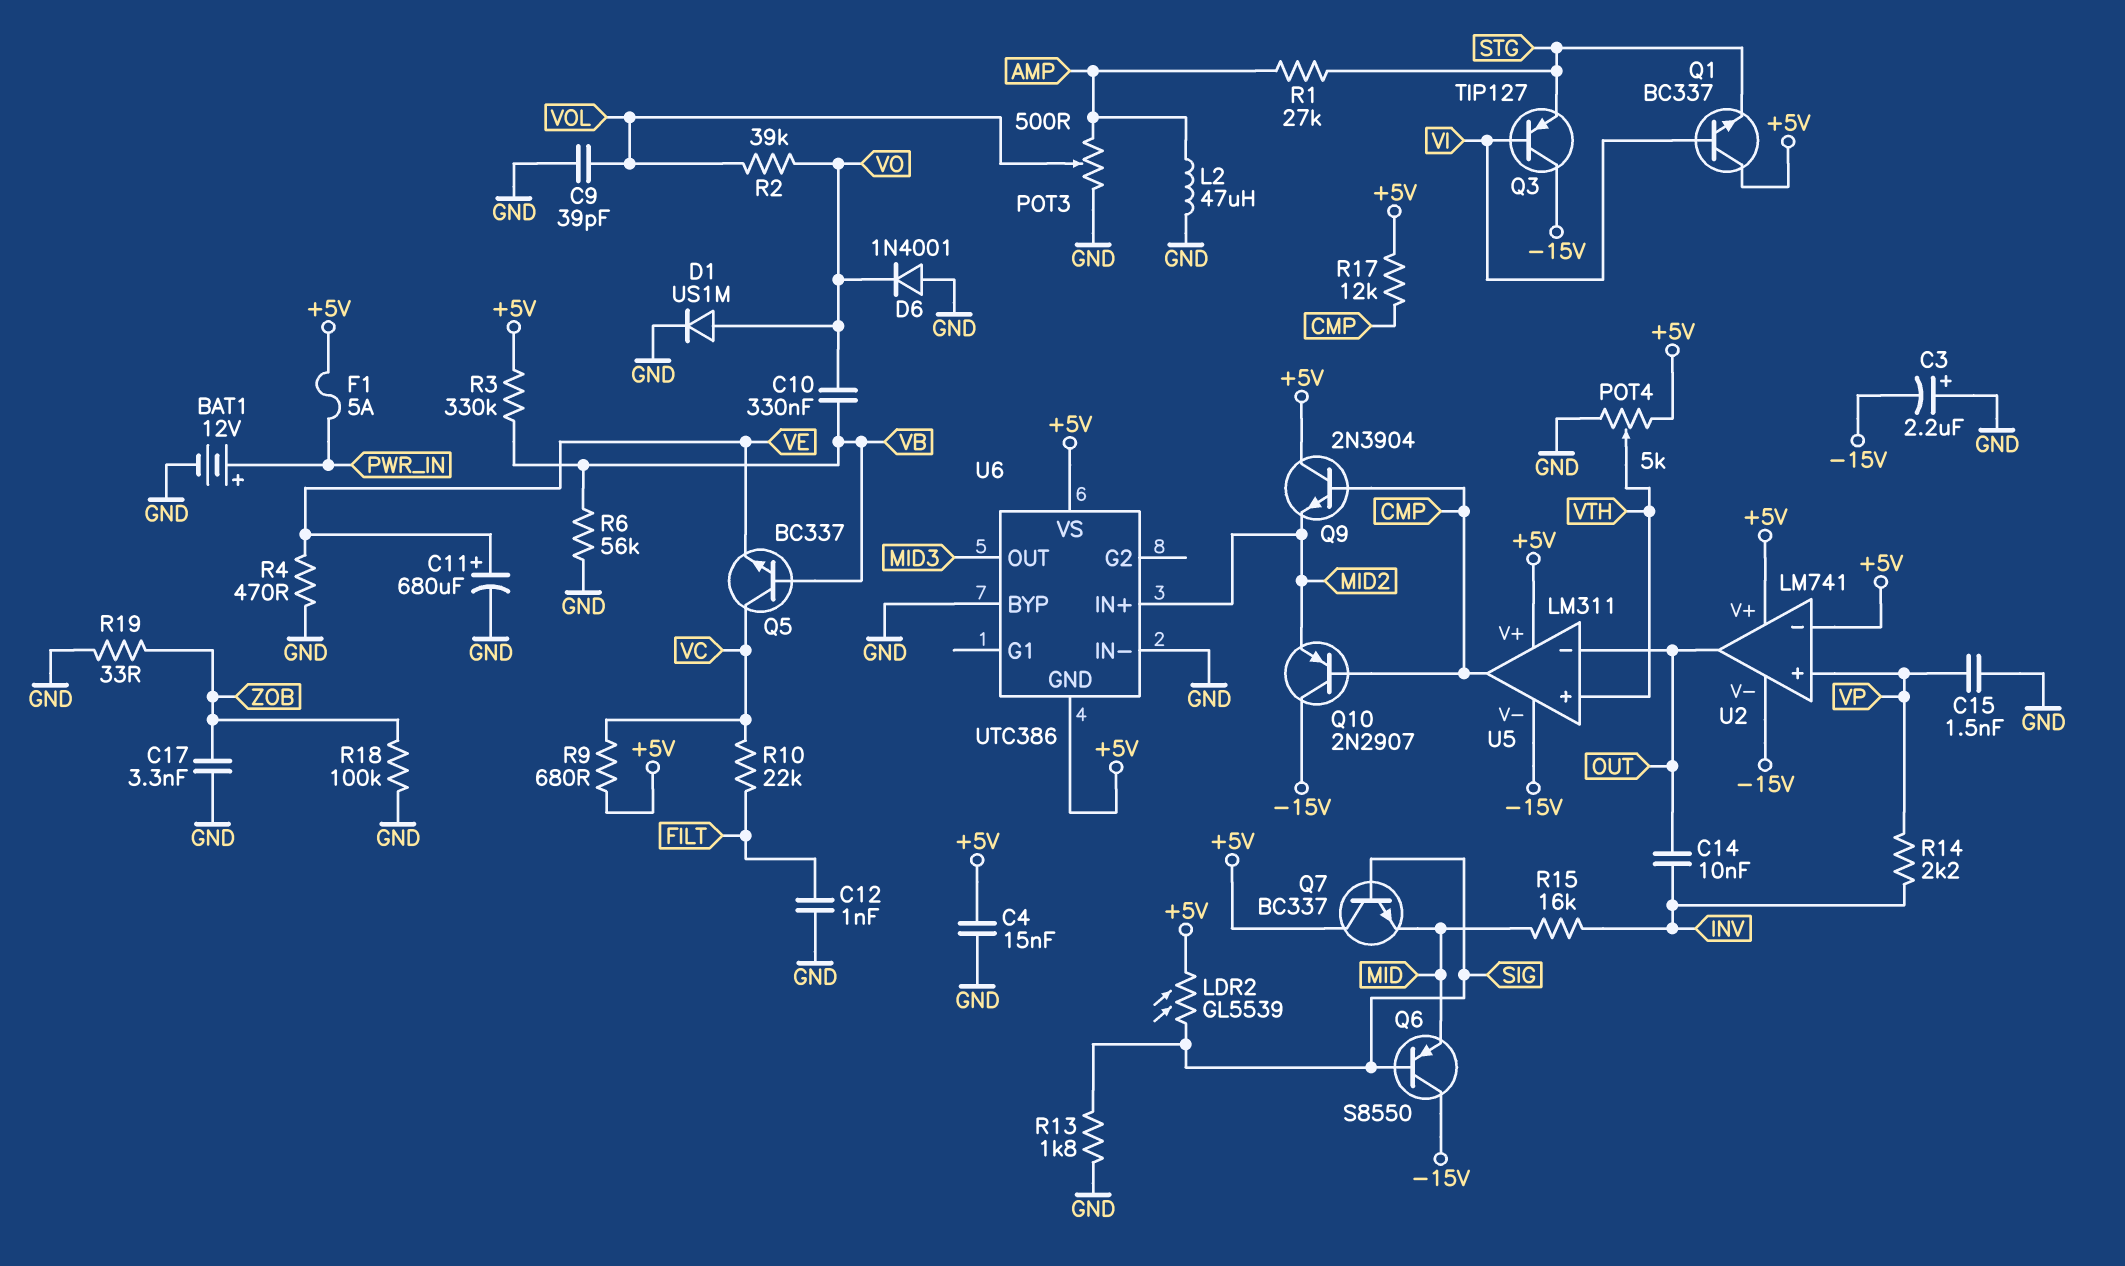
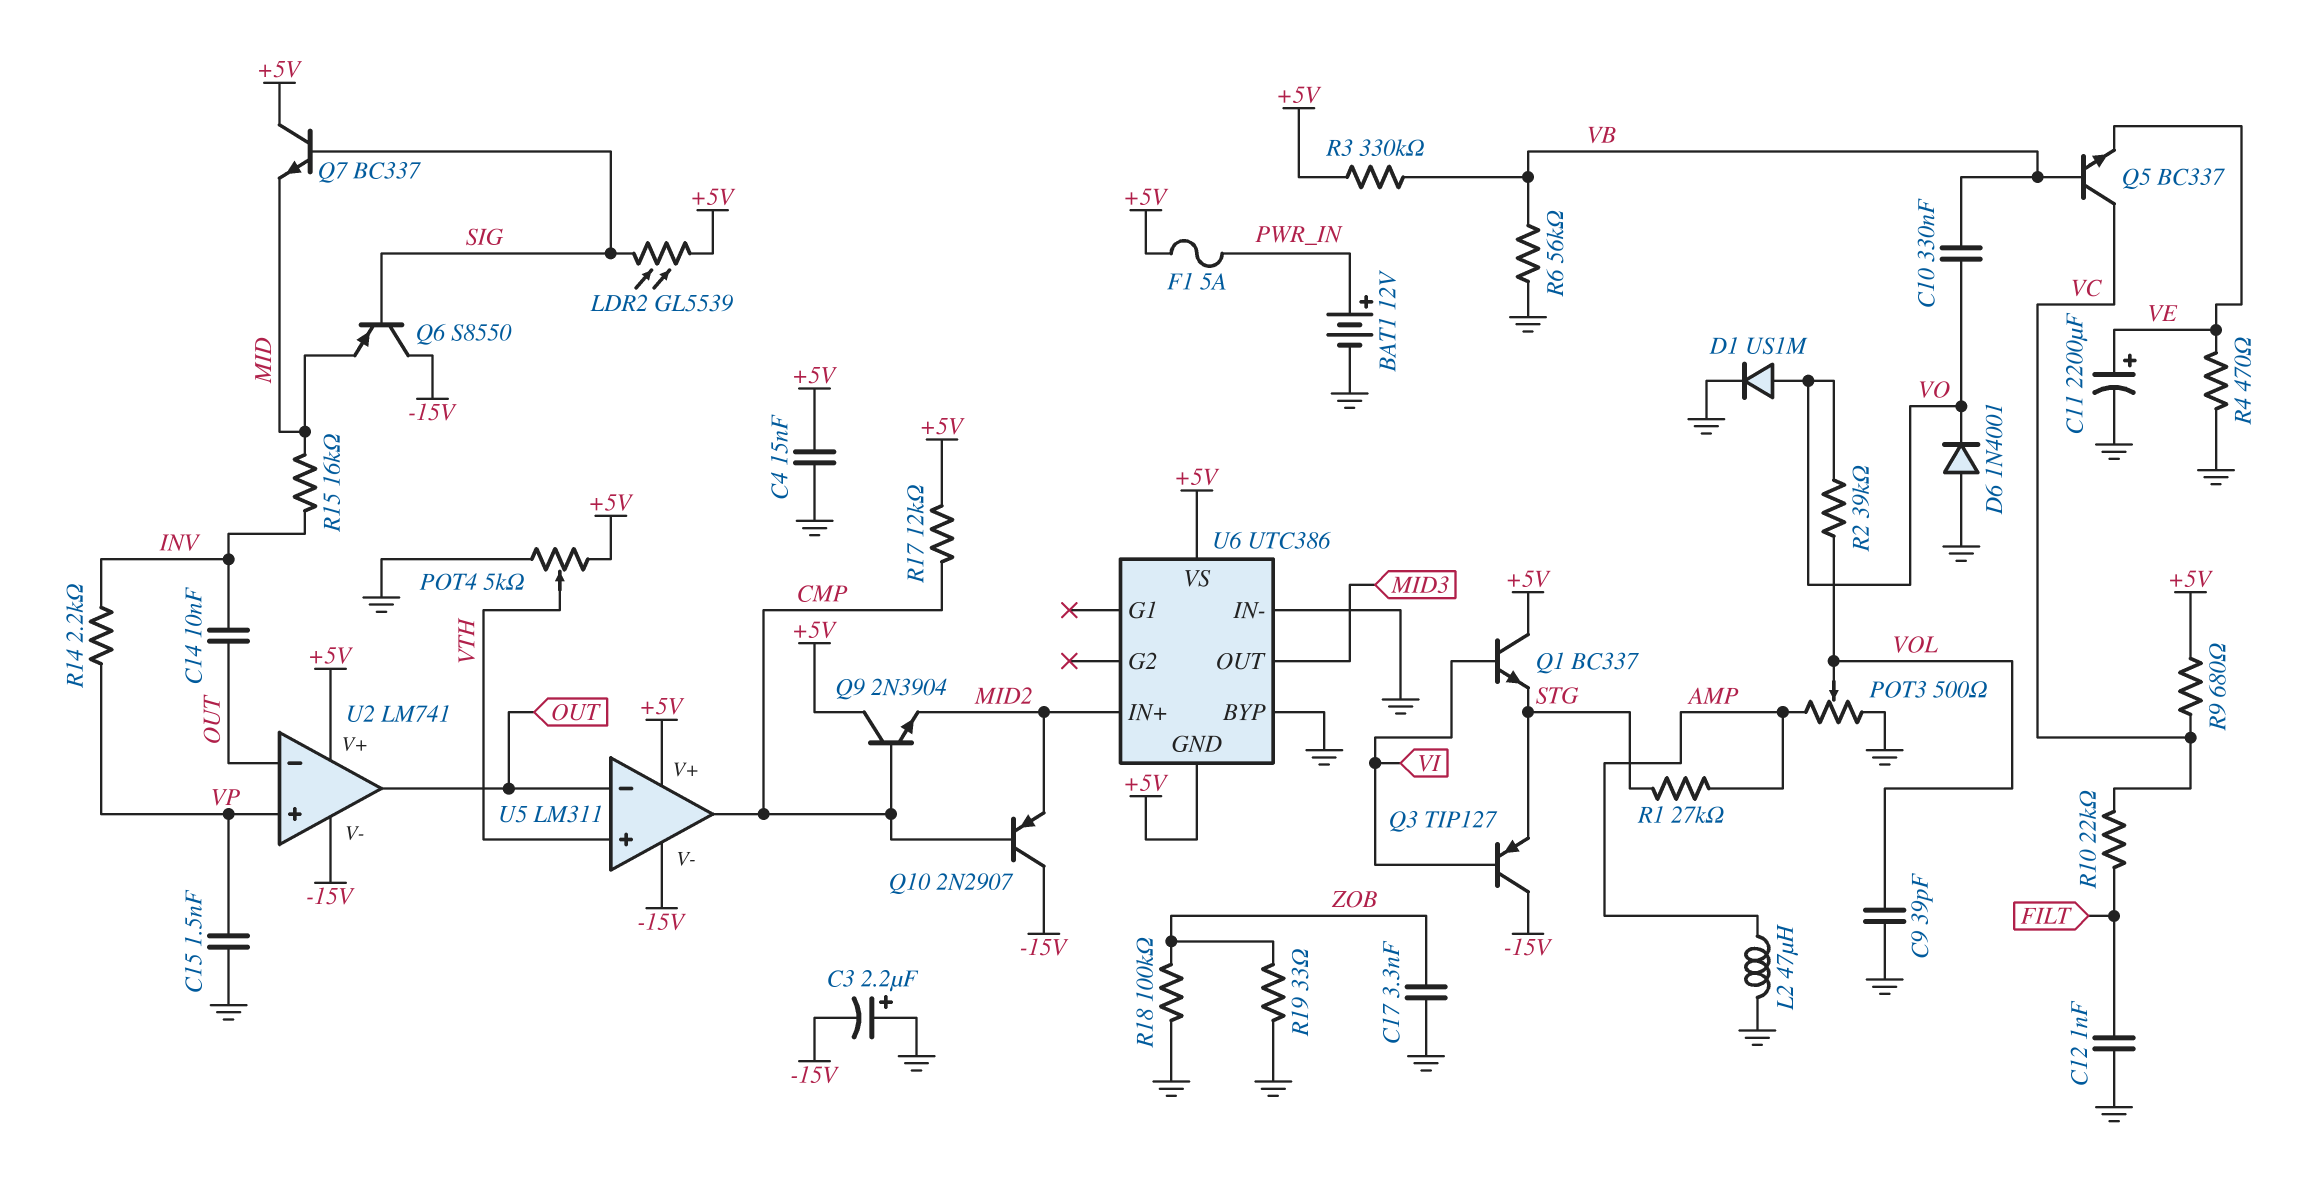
C11: 680uF (plus VE, minus GND) -> 2200uF (plus VE, minus GND)
R13: 1.8k (GND, SIG) -> none
U2 pin in-: +5V -> OUT

